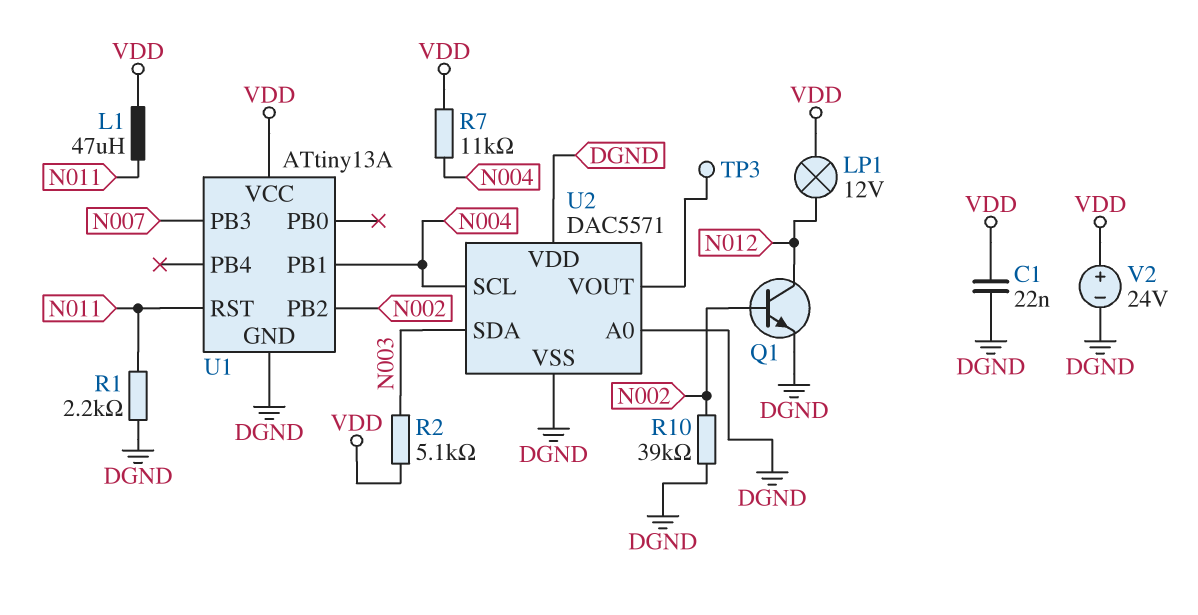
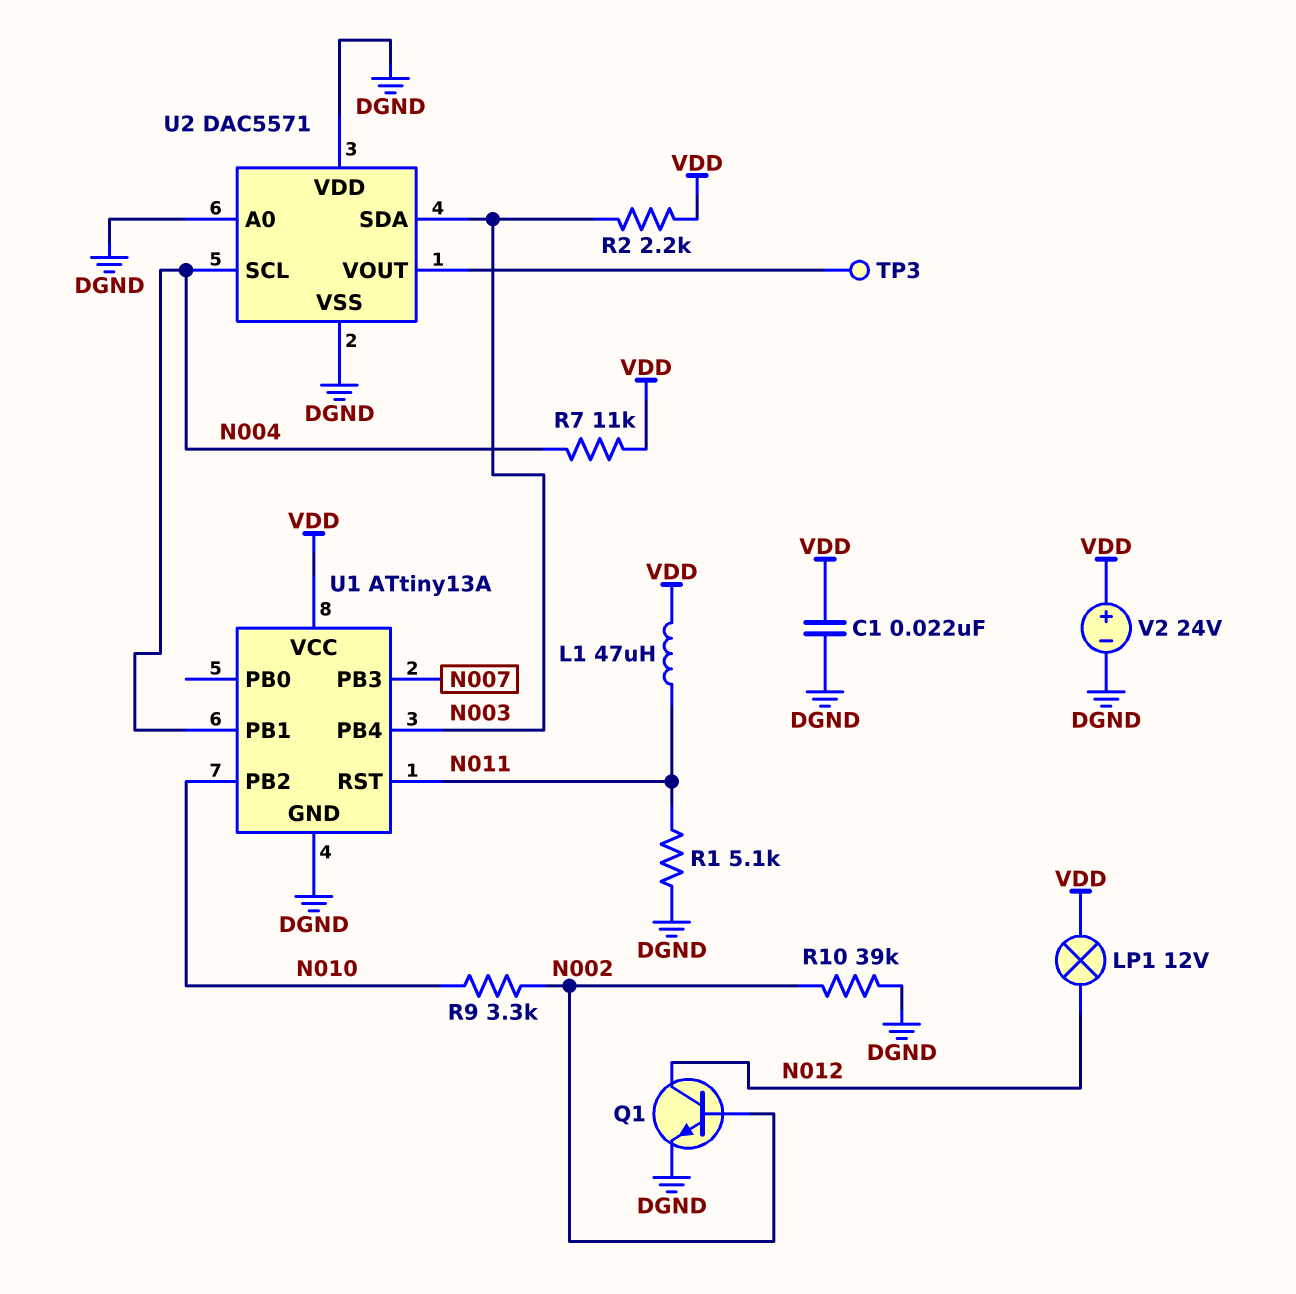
R1: 2.2k (DGND, N011) -> 5.1k (DGND, N011)
R2: 5.1k (N003, VDD) -> 2.2k (N003, VDD)
R9: none -> 3.3k (N002, N010)
U1 pin PB2: N002 -> N010
U1 pin PB4: none -> N003

